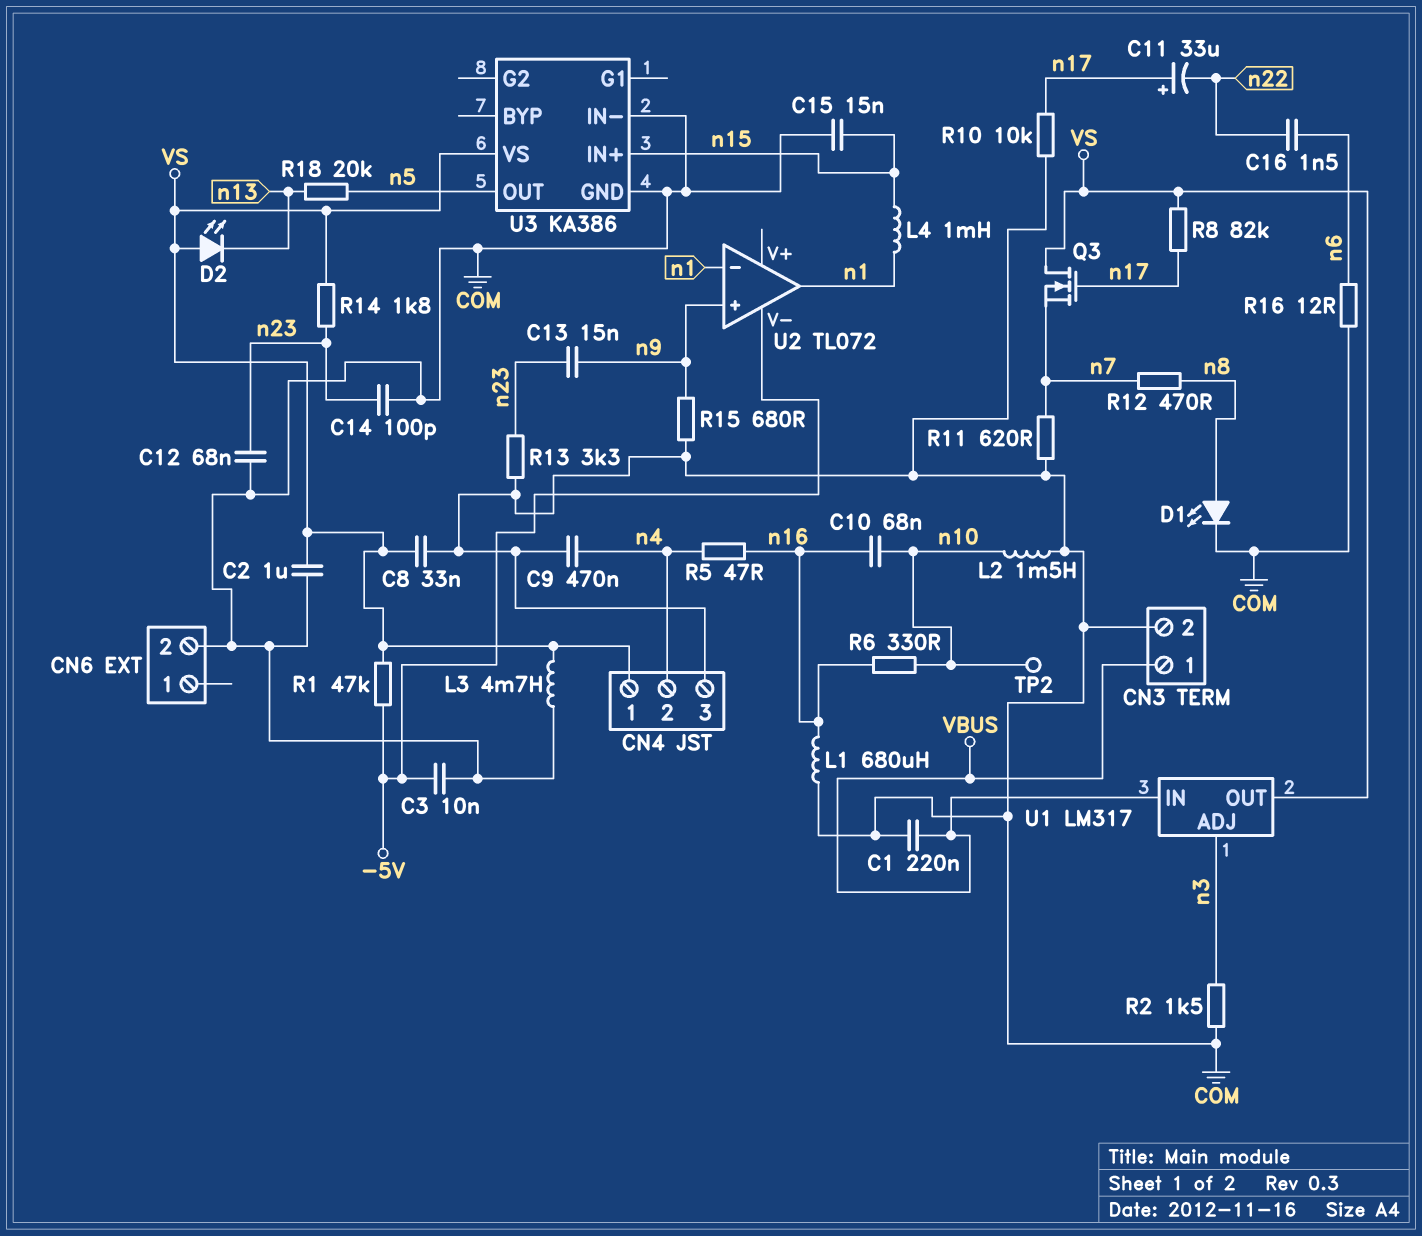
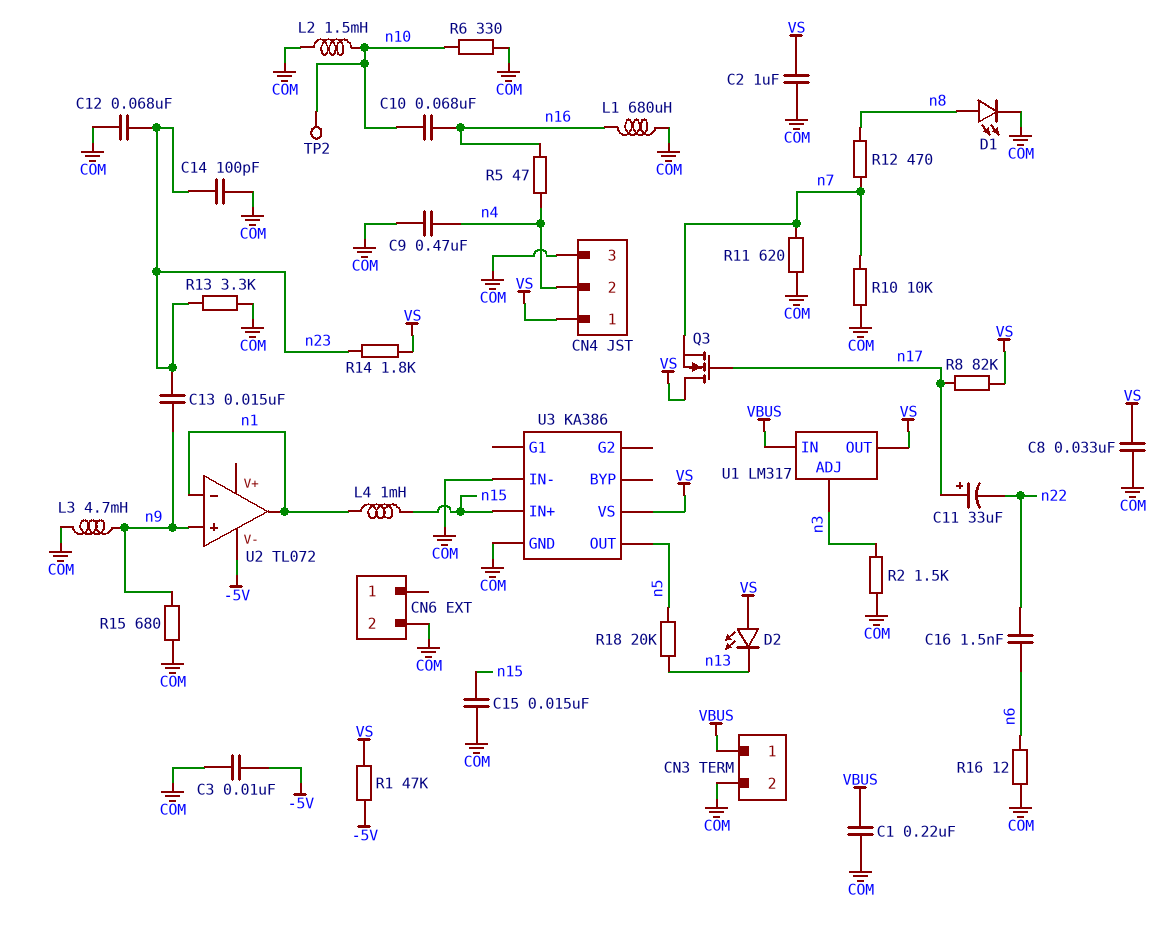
L3: 4.7mH (COM, VS) -> 4.7mH (COM, n9)
R6: 330 (n10, n16) -> 330 (COM, n10)
R10: 10k (COM, n17) -> 10k (COM, n7)

